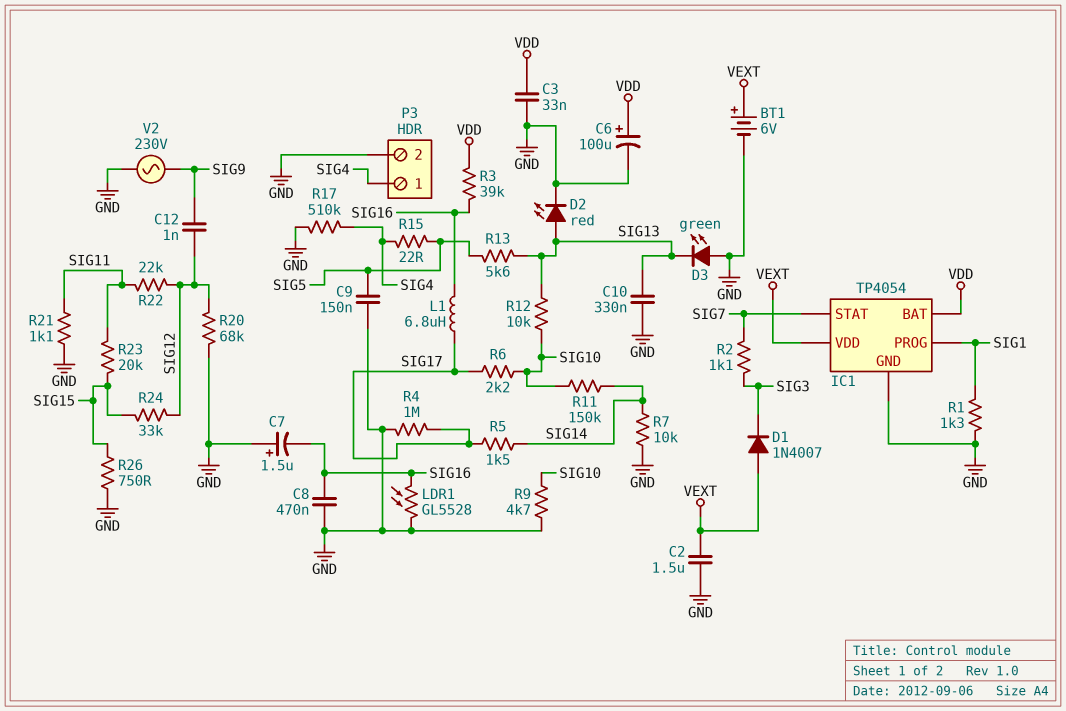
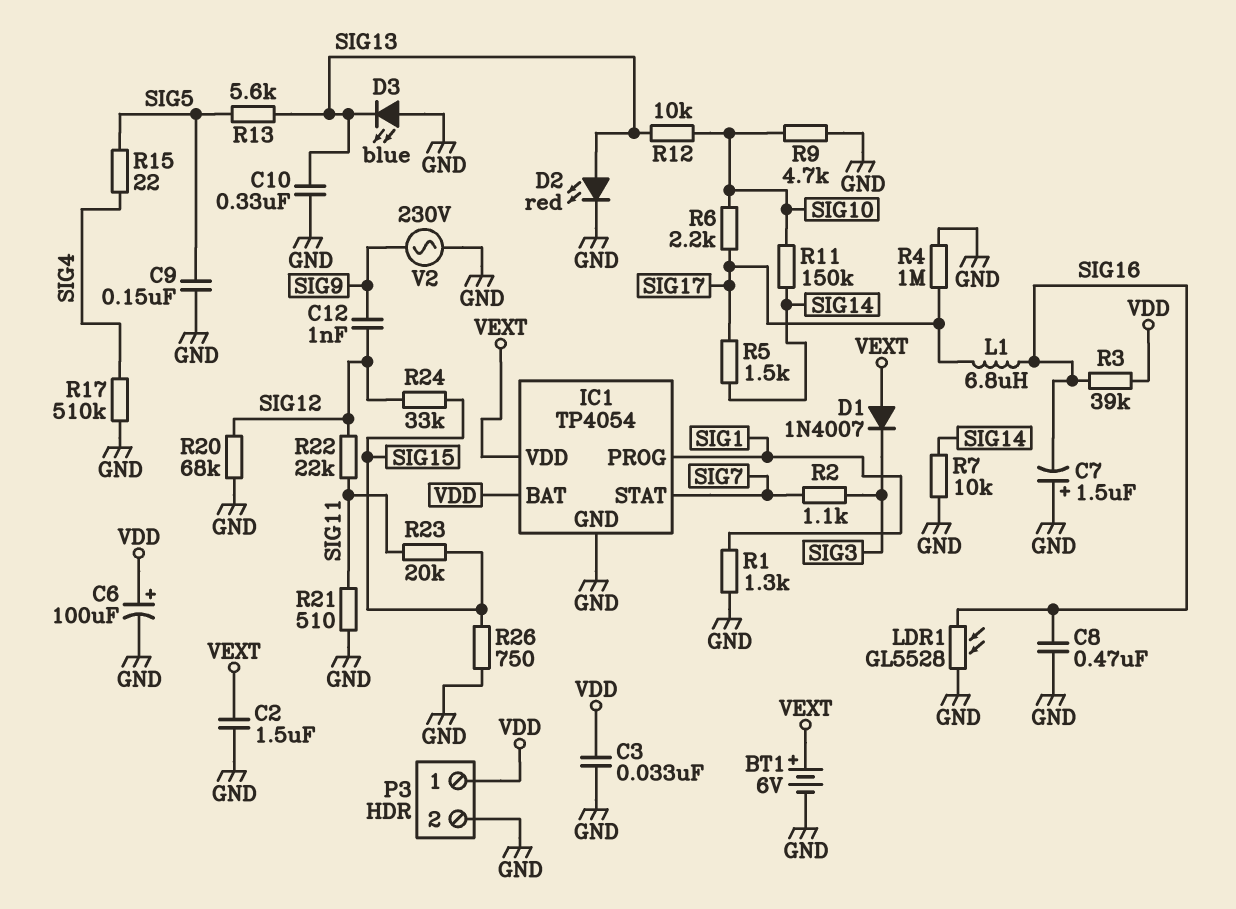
D3: LED green (A GND, K SIG13) -> LED blue (A GND, K SIG13)
P3 pin 1: SIG4 -> VDD
R21: 1.1k (GND, SIG11) -> 510 (GND, SIG11)

